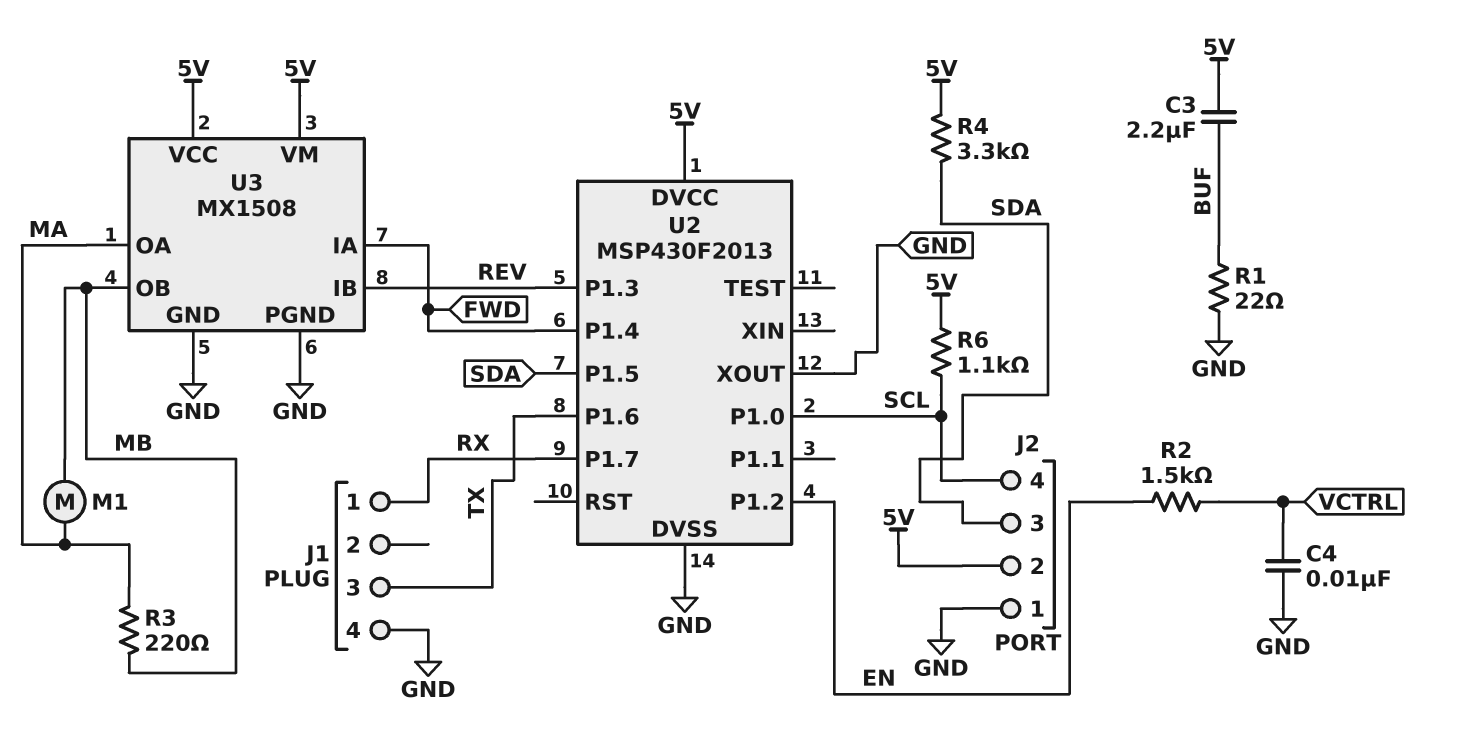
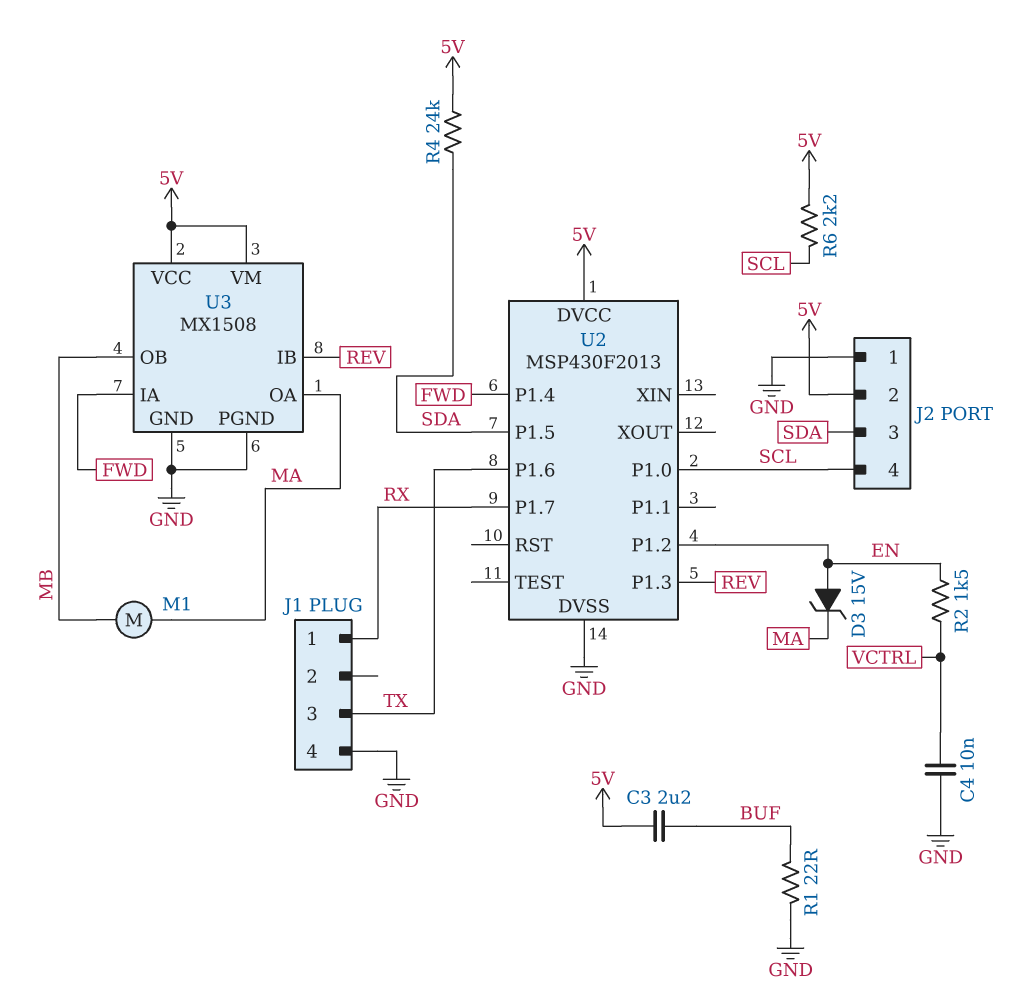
D3: none -> zener 15V (A EN, K MA)
R3: 220 (MA, MB) -> none
R4: 3.3k (5V, SDA) -> 24k (5V, SDA)
R6: 1.1k (5V, SCL) -> 2.2k (5V, SCL)
U2 pin XOUT: GND -> none

